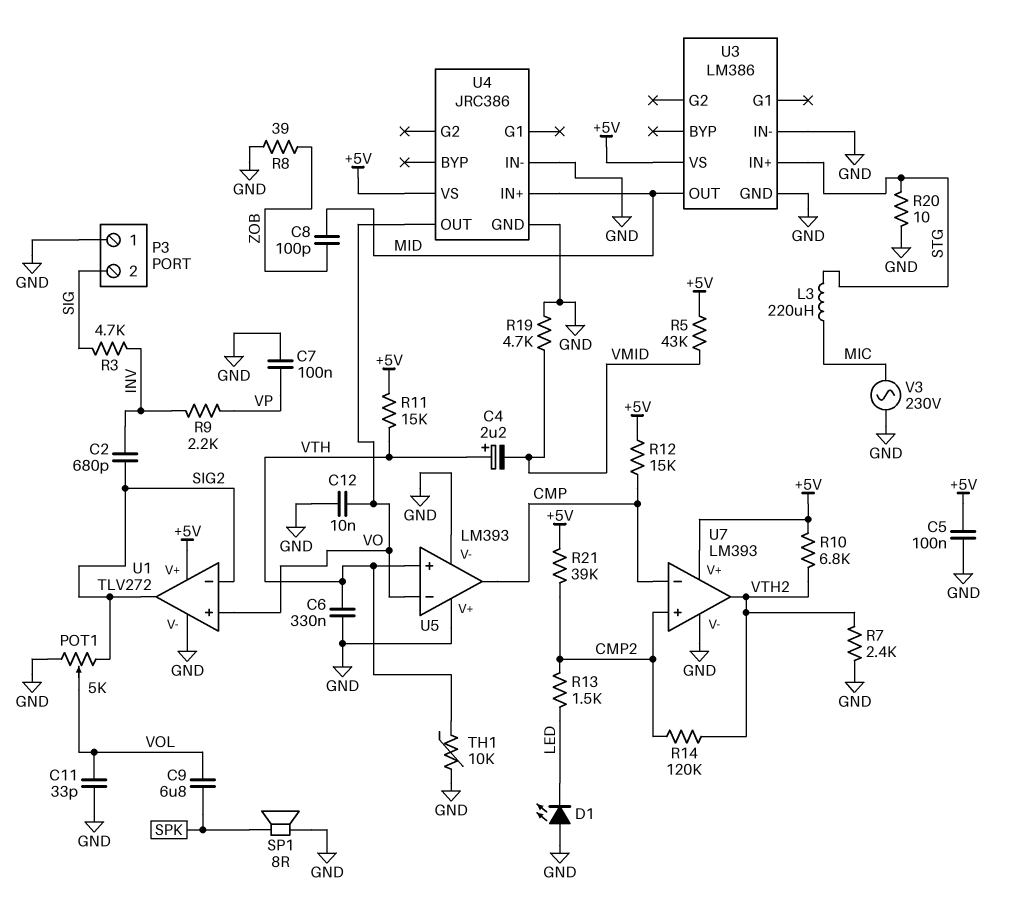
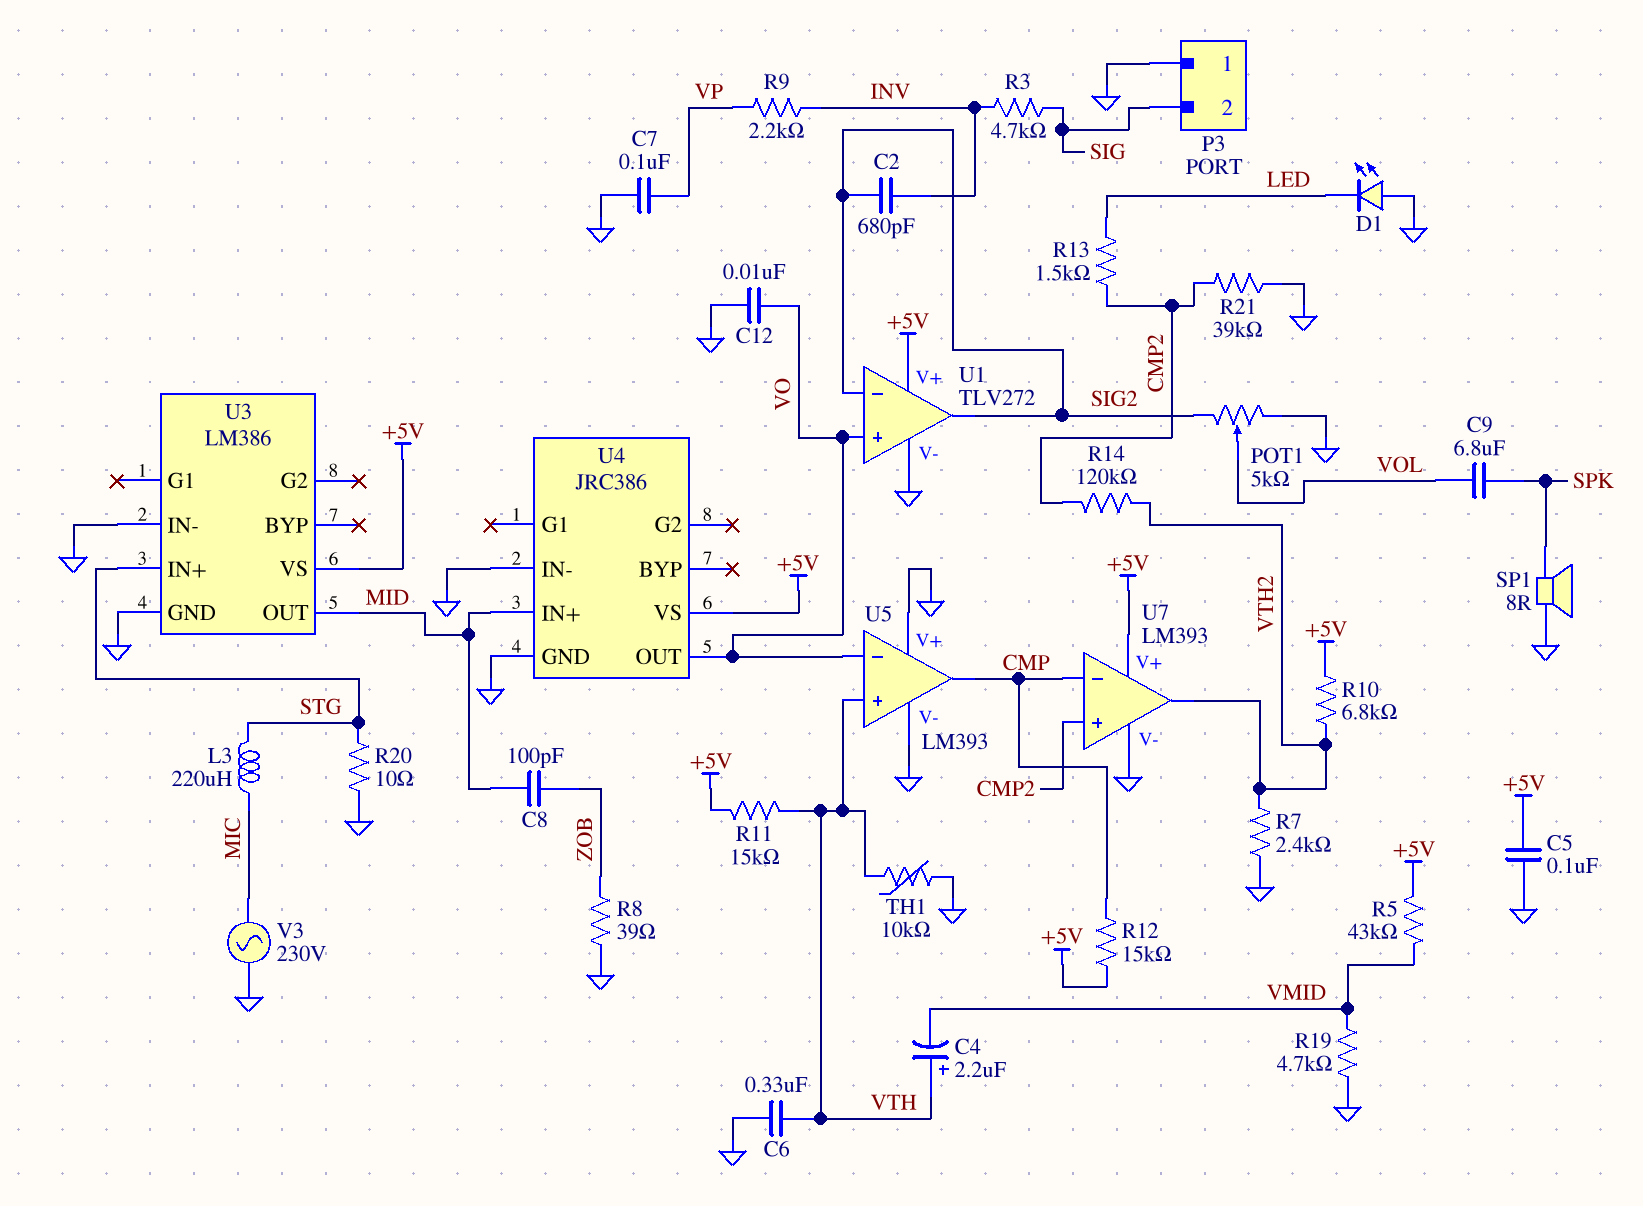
C11: 33pF (GND, VOL) -> none
R21: 39k (+5V, CMP2) -> 39k (CMP2, GND)

